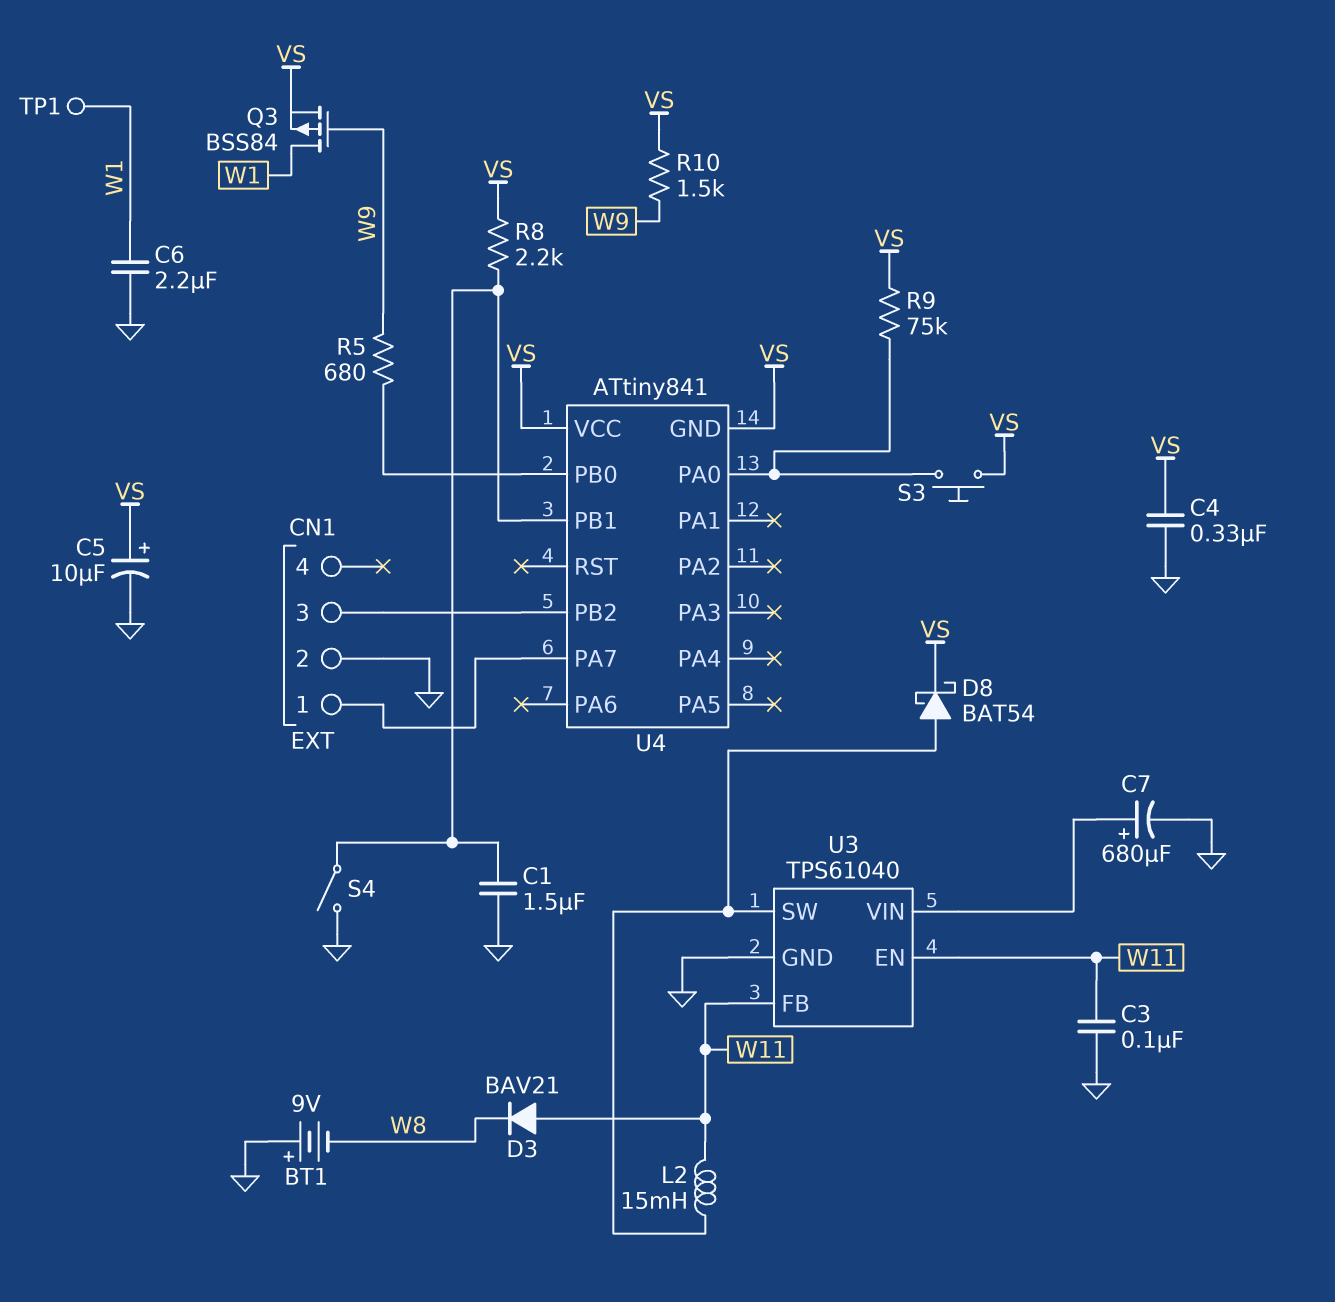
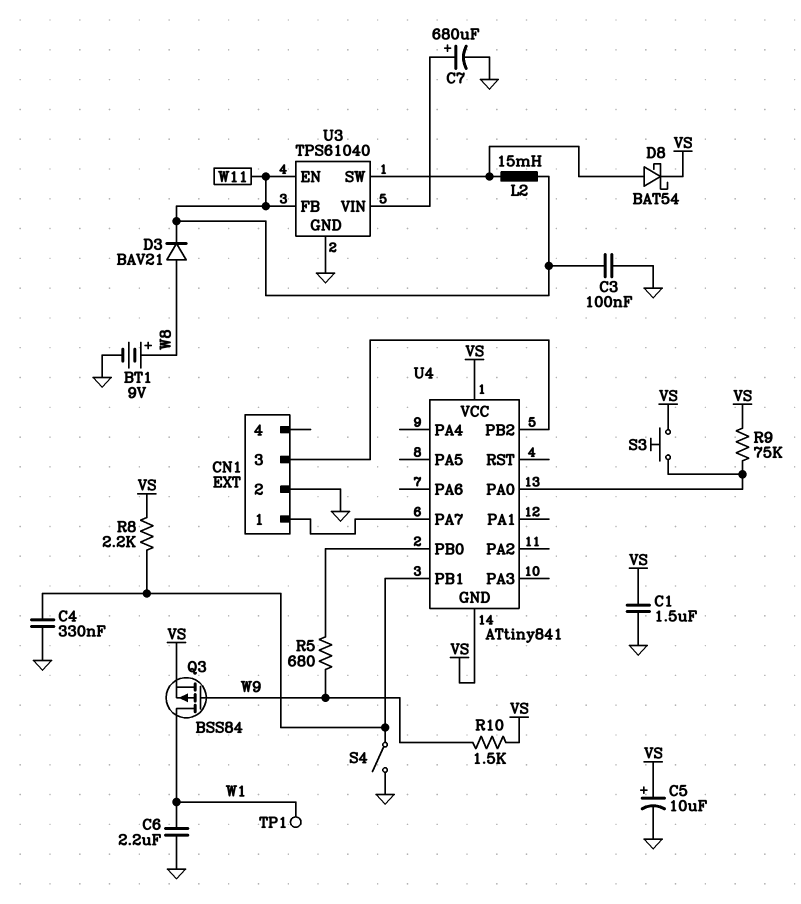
BT1: 9V (plus GND, minus W8) -> 9V (plus W8, minus GND)
C1: 1.5uF (GND, U4/PB1) -> 1.5uF (GND, VS)
C4: 330nF (GND, VS) -> 330nF (GND, U4/PB1)
D3: diode BAV21 (A W11, K W8) -> diode BAV21 (A W8, K W11)

